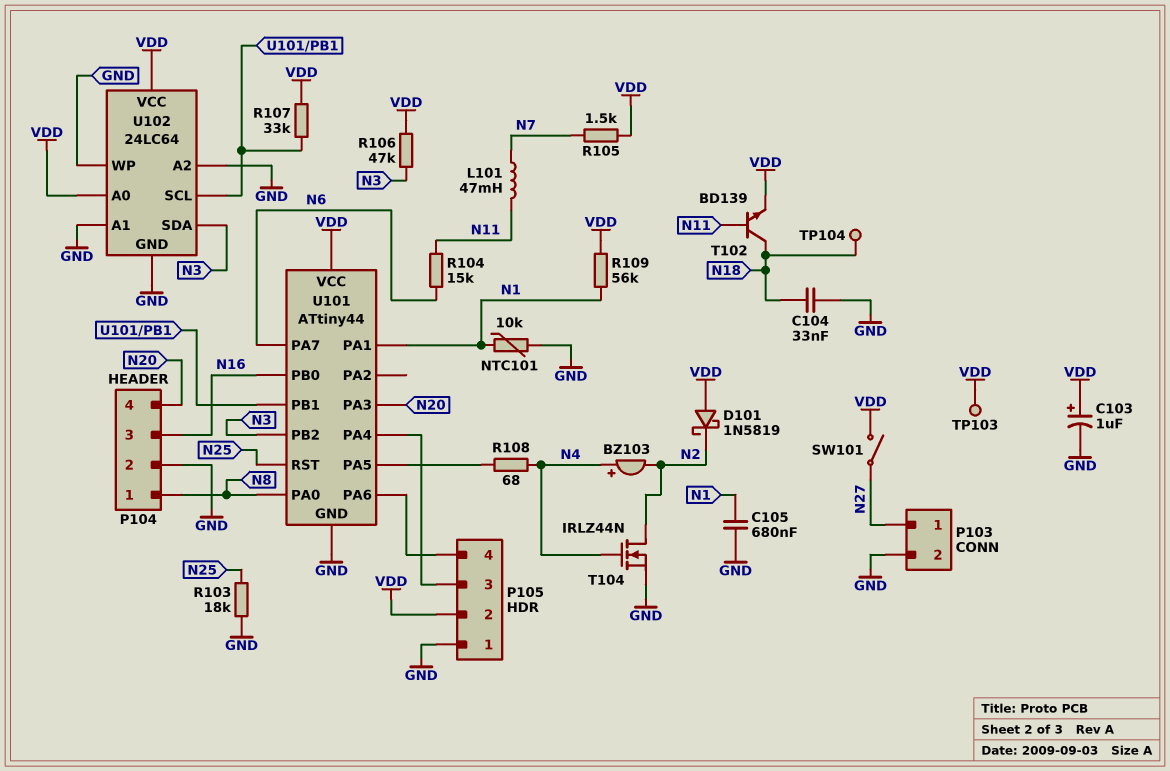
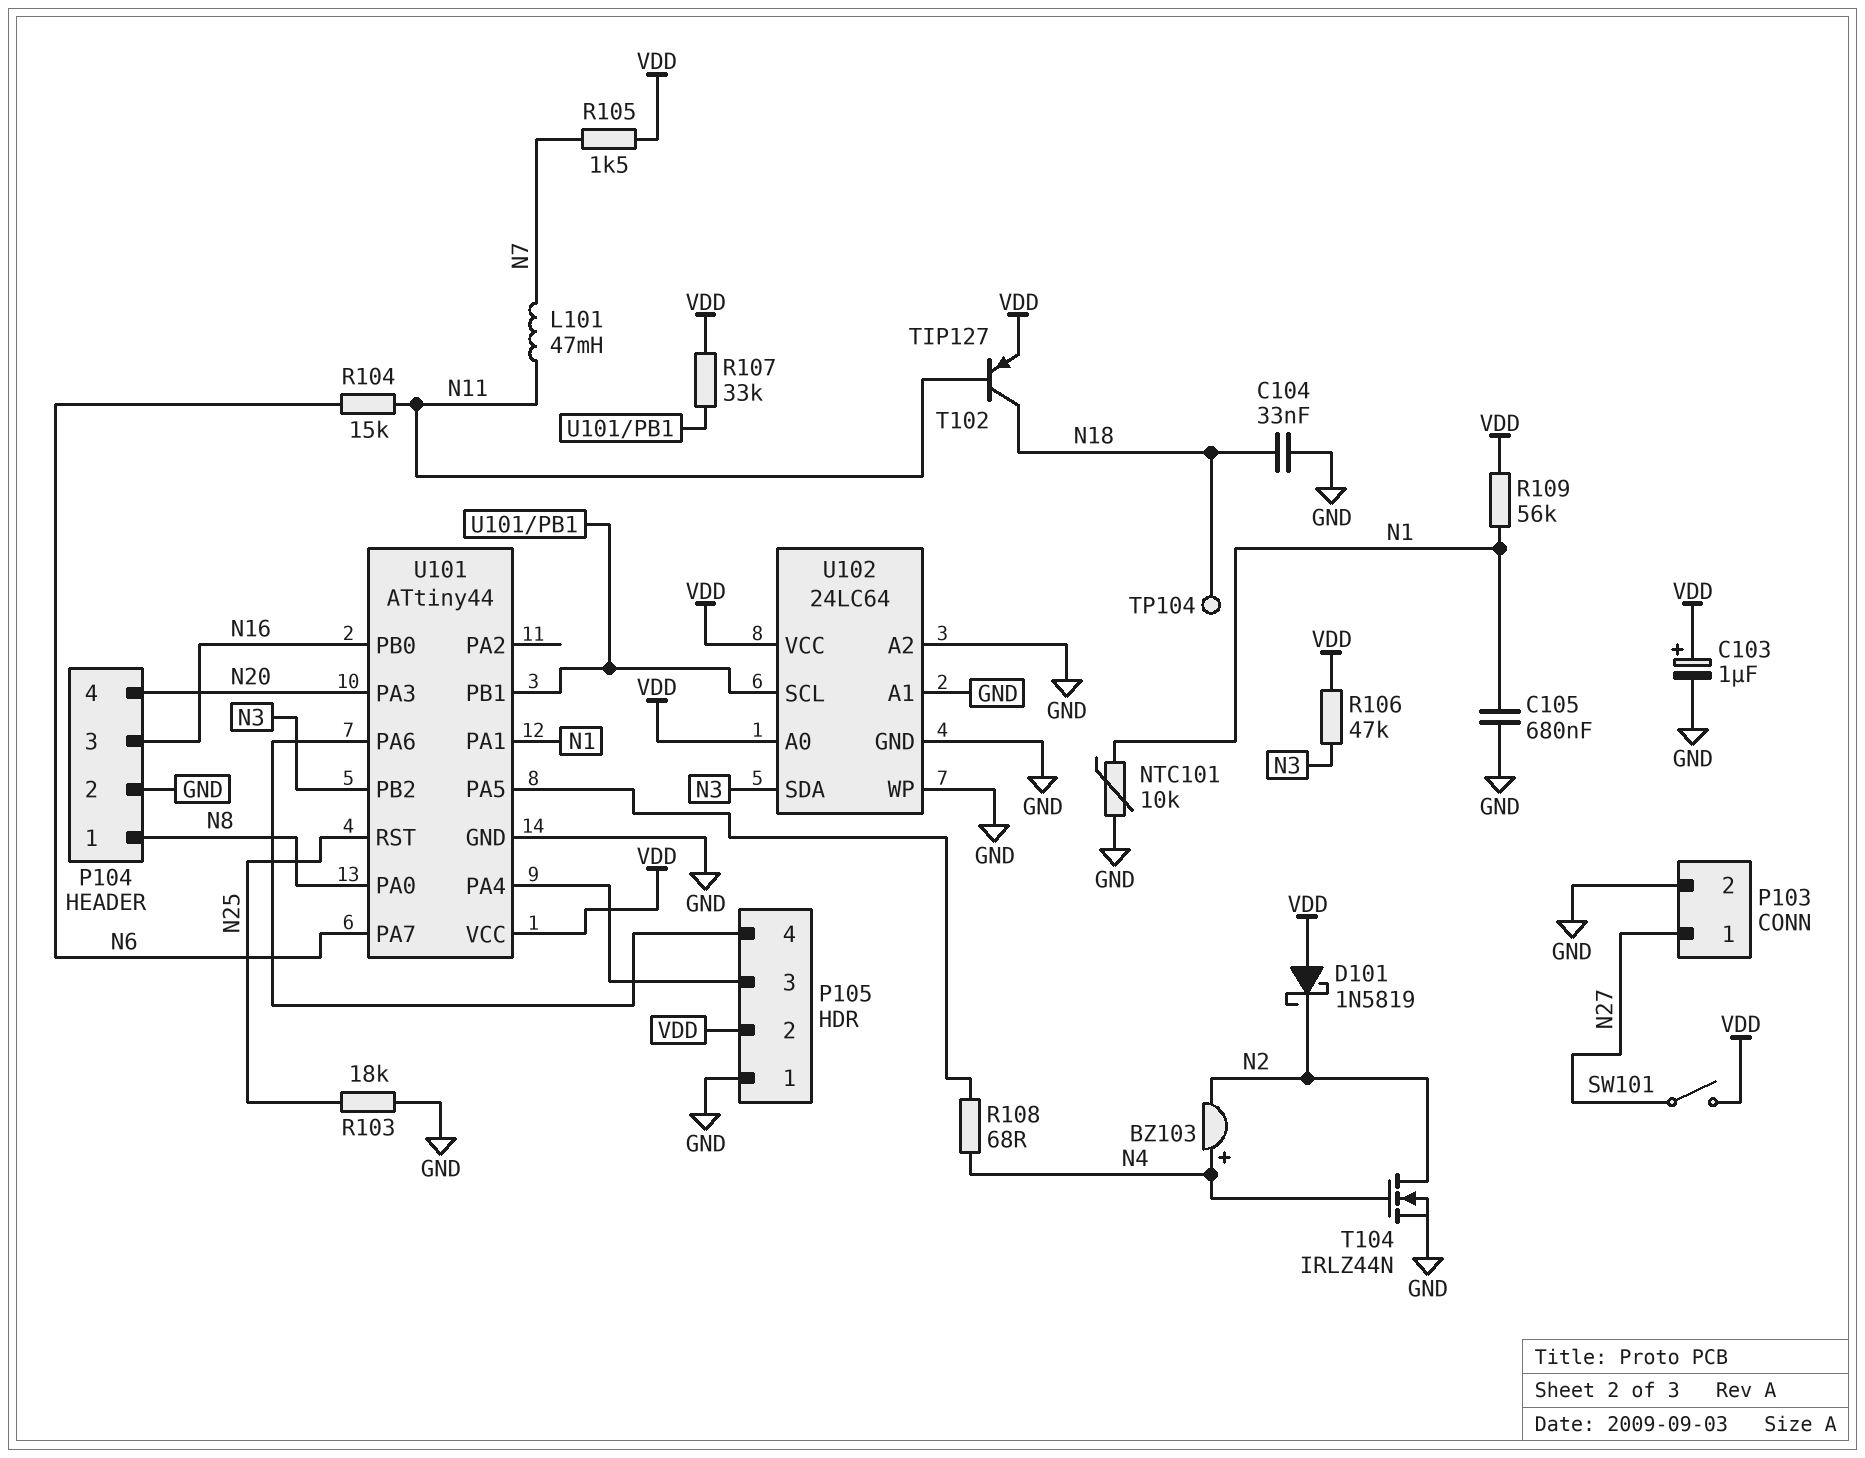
T102: NPN BD139 (B N11, C N18, E VDD) -> PNP TIP127 (B N11, C N18, E VDD)
TP103: test point (VDD) -> none

